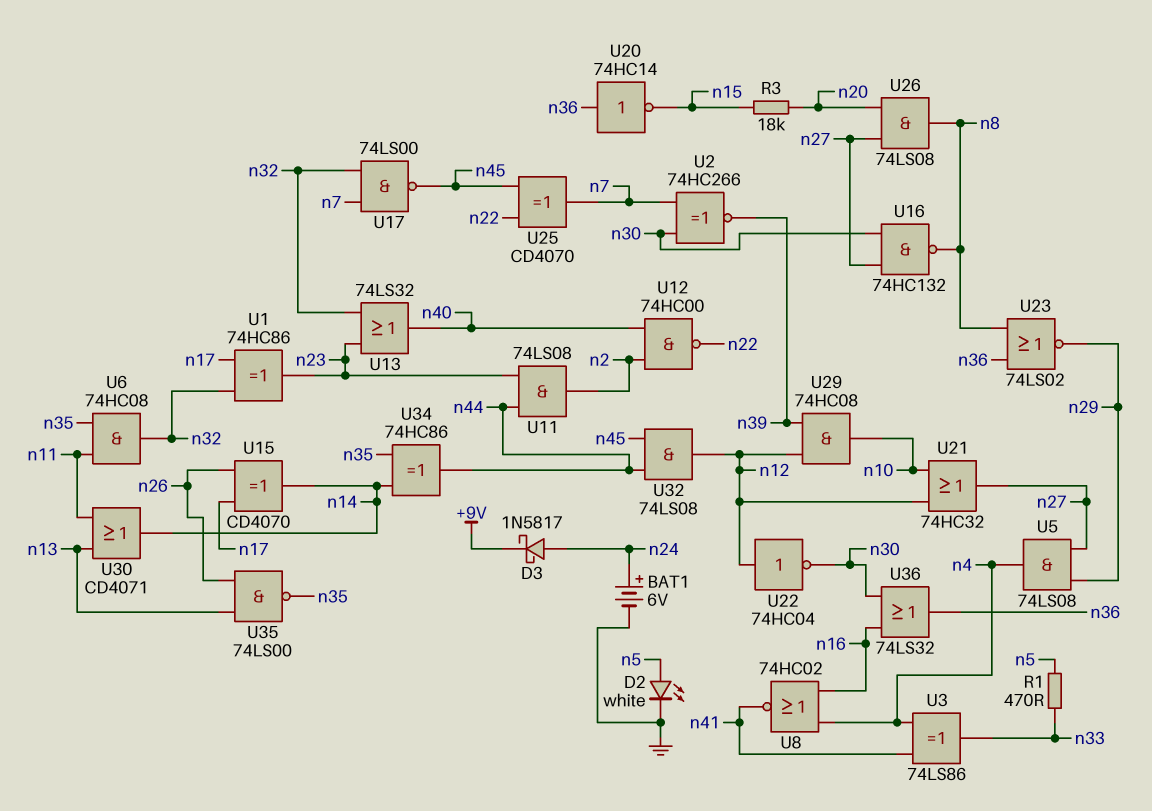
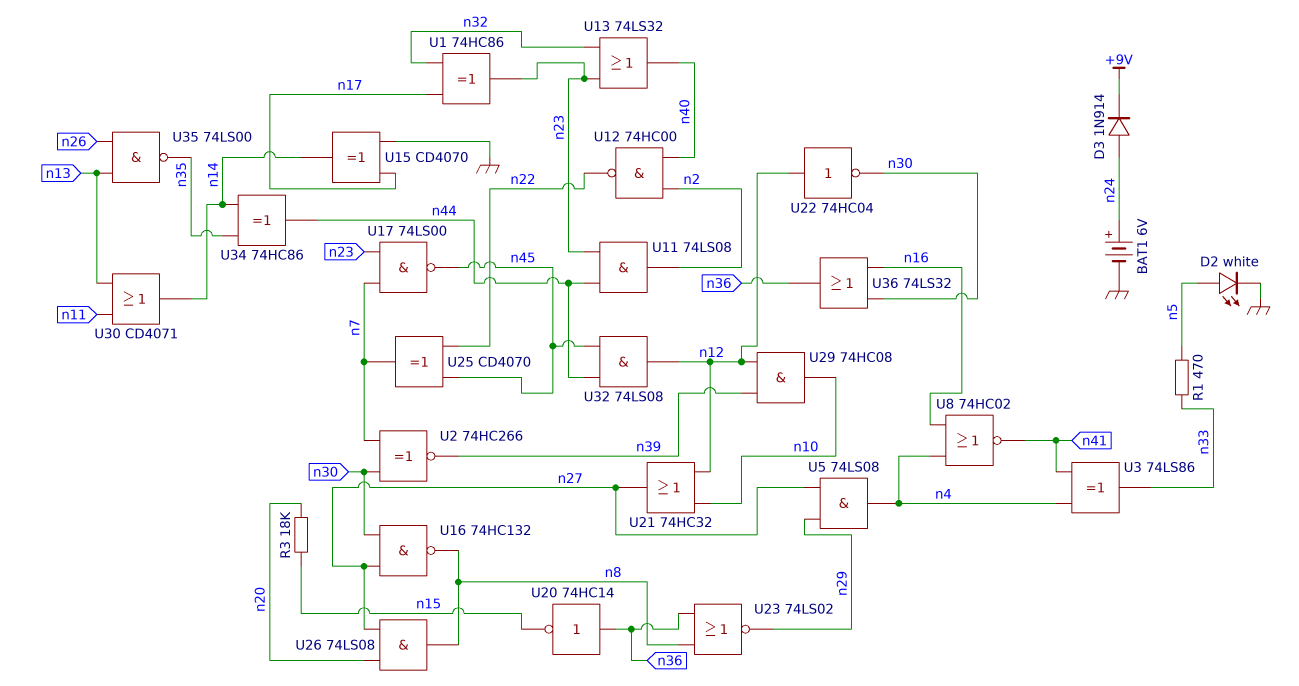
D3: schottky 1N5817 (A n24, K +9V) -> diode 1N914 (A n24, K +9V)
U6: AND 74HC08 (in n11, in n35, out n32) -> none
U15: XOR CD4070 (in n17, in n26, out n14) -> XOR CD4070 (in GND, in n17, out n14)
U17: NAND 74LS00 (in n7, in n32, out n45) -> NAND 74LS00 (in n7, in n23, out n45)

